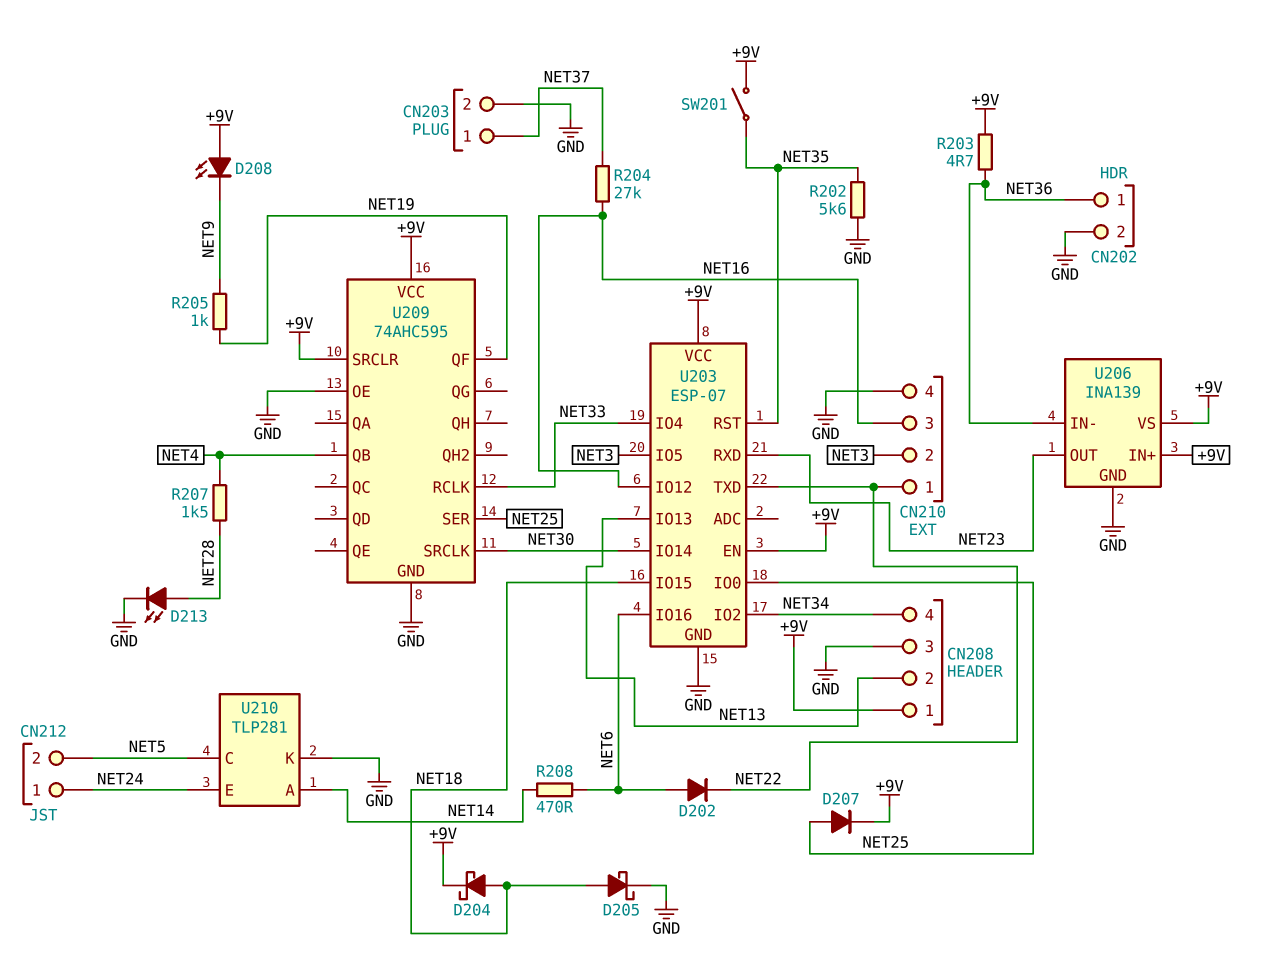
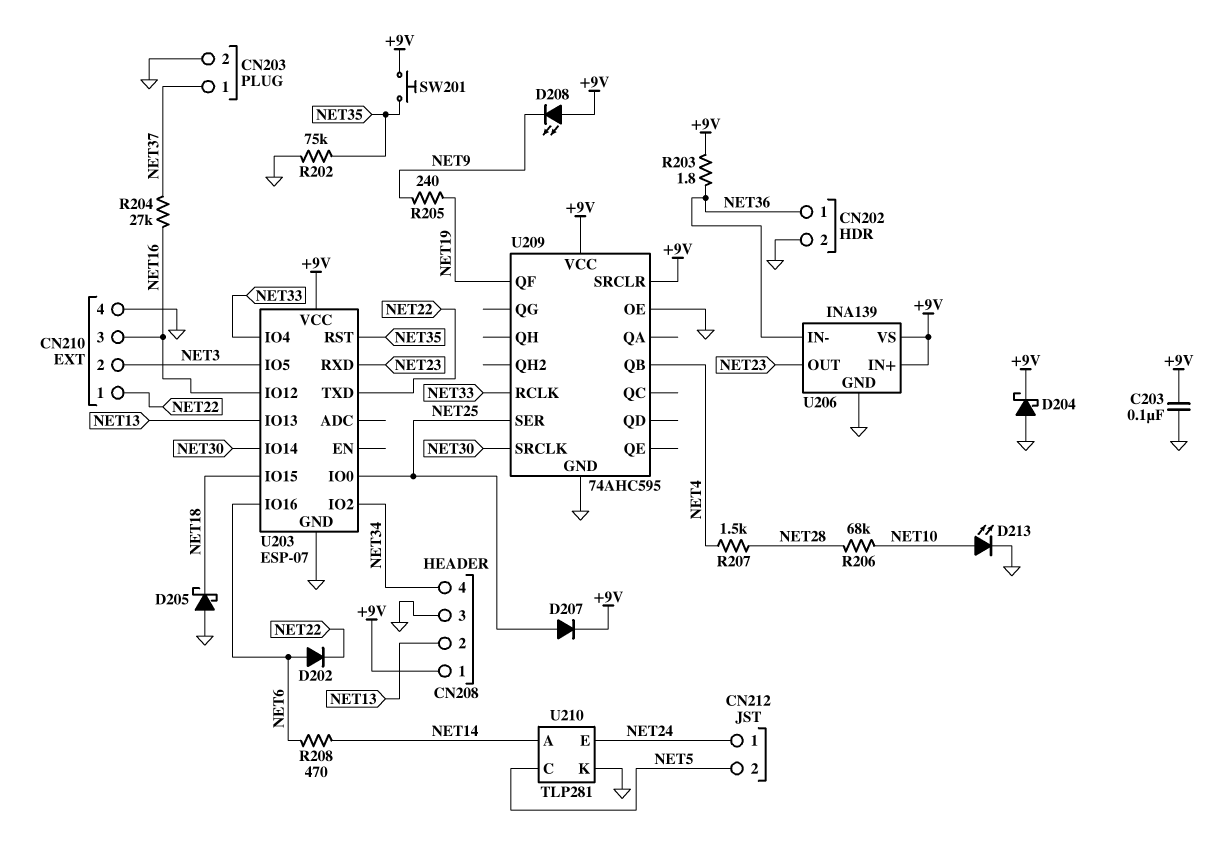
C203: none -> 100nF (+9V, GND)
D204: schottky (A NET18, K +9V) -> schottky (A GND, K +9V)
D205: schottky (A NET18, K GND) -> schottky (A GND, K NET18)
D213: LED (A NET28, K GND) -> LED (A NET10, K GND)
R202: 5.6k (GND, NET35) -> 75k (GND, NET35)
R203: 4.7 (+9V, NET36) -> 1.8 (+9V, NET36)
R205: 1k (NET9, NET19) -> 240 (NET9, NET19)
R206: none -> 68k (NET10, NET28)
SW201: switch (+9V, NET35) -> button (+9V, NET35)
U203 pin EN: +9V -> none

